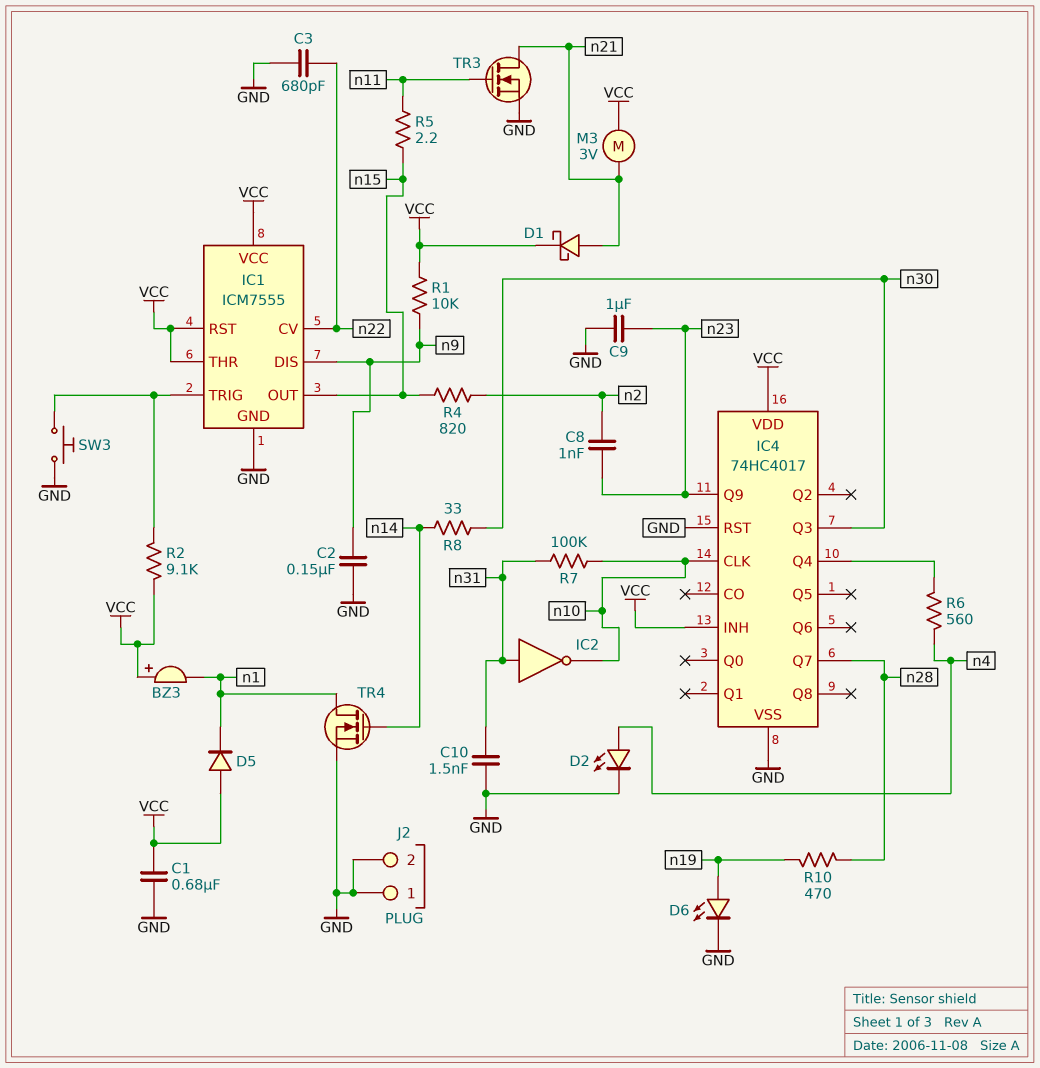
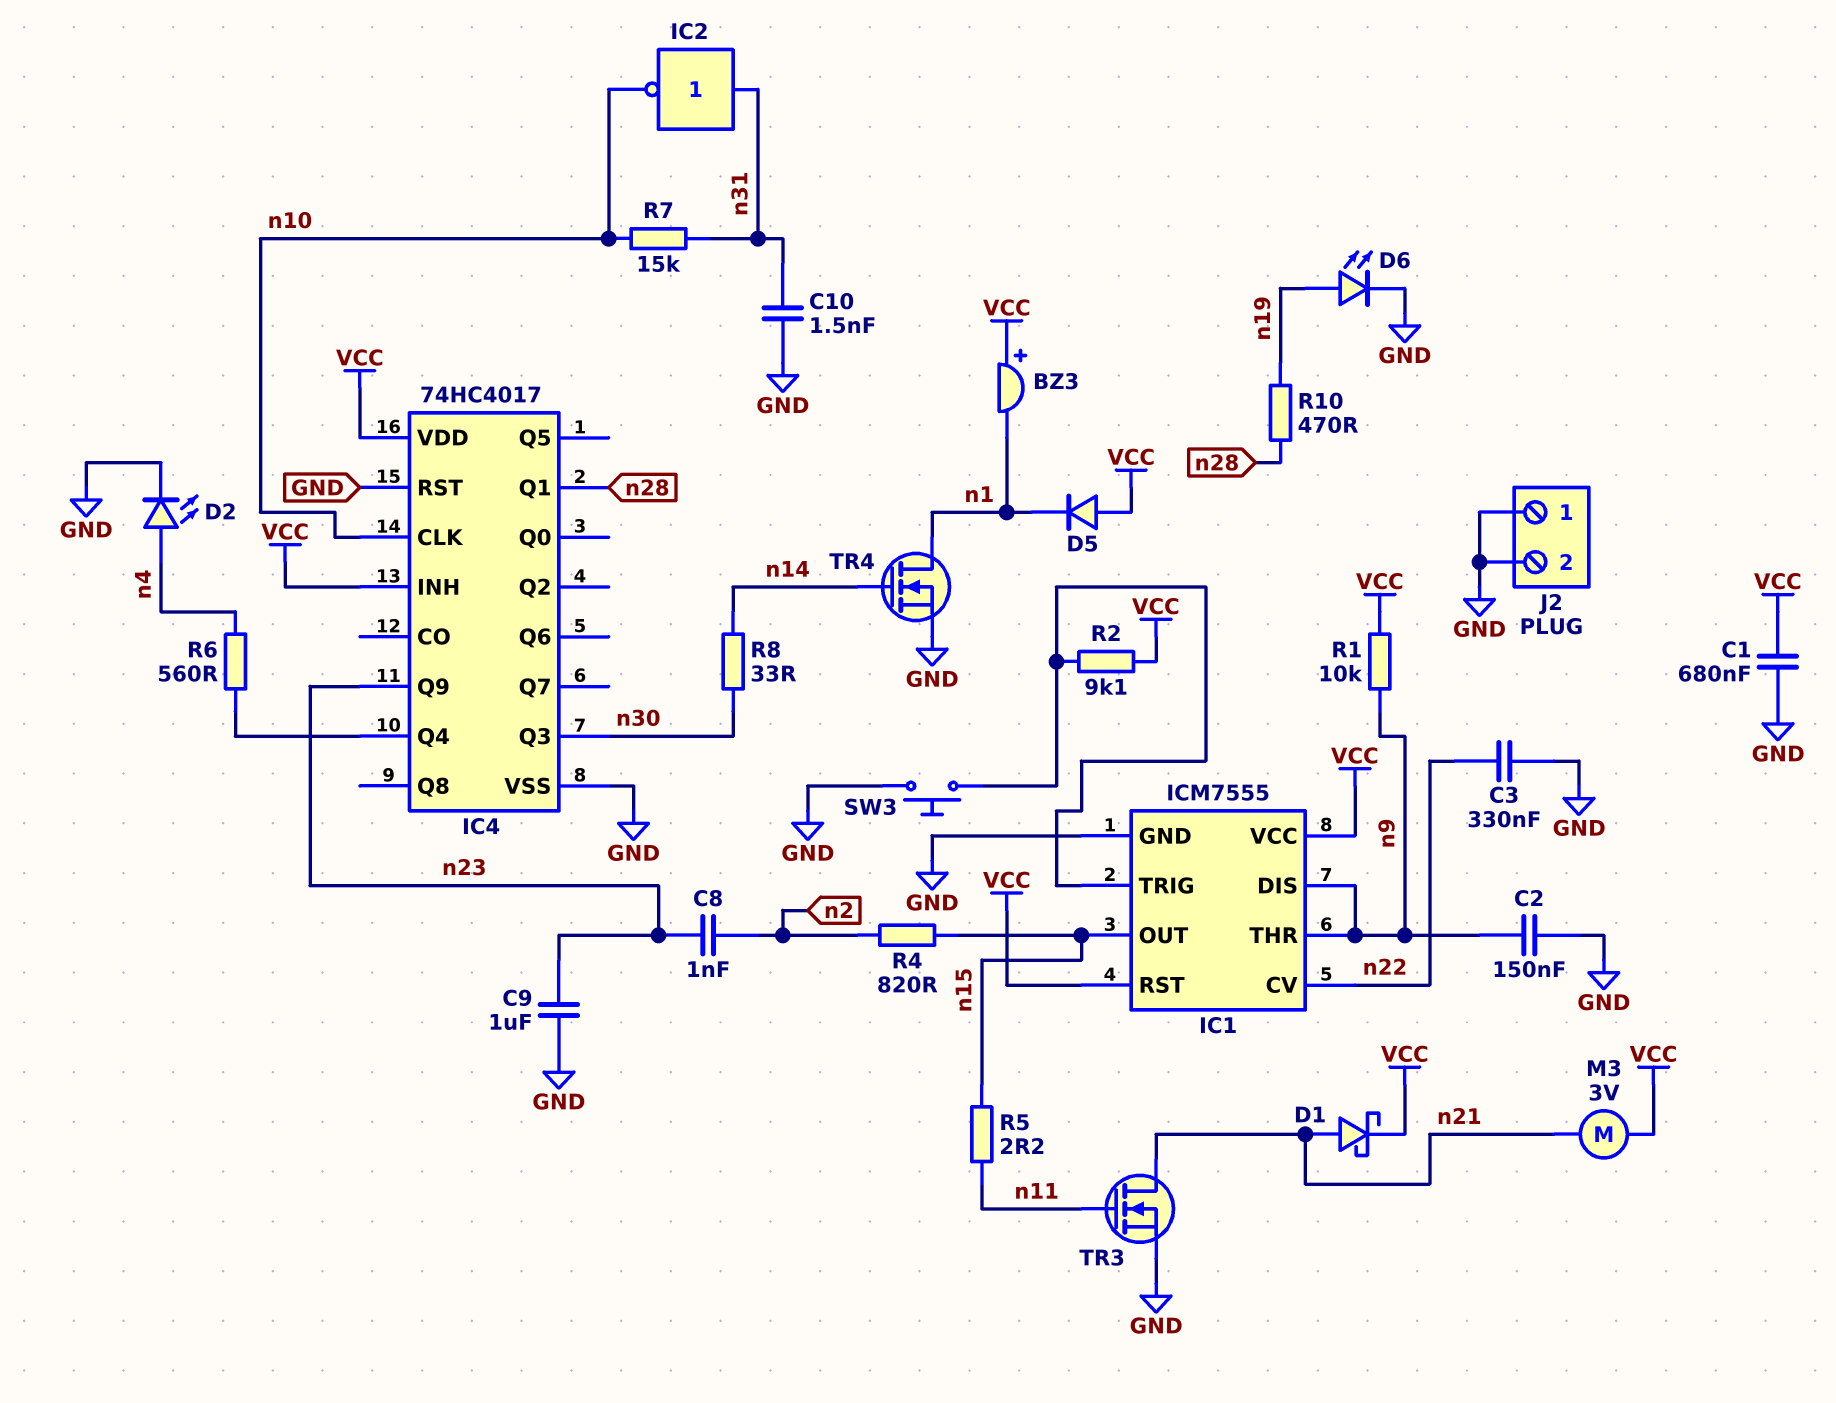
C3: 680pF (GND, n22) -> 330nF (GND, n22)
IC1 pin THR: VCC -> n9
IC4 pin Q1: none -> n28
IC4 pin Q7: n28 -> none
R7: 100k (n10, n31) -> 15k (n10, n31)

